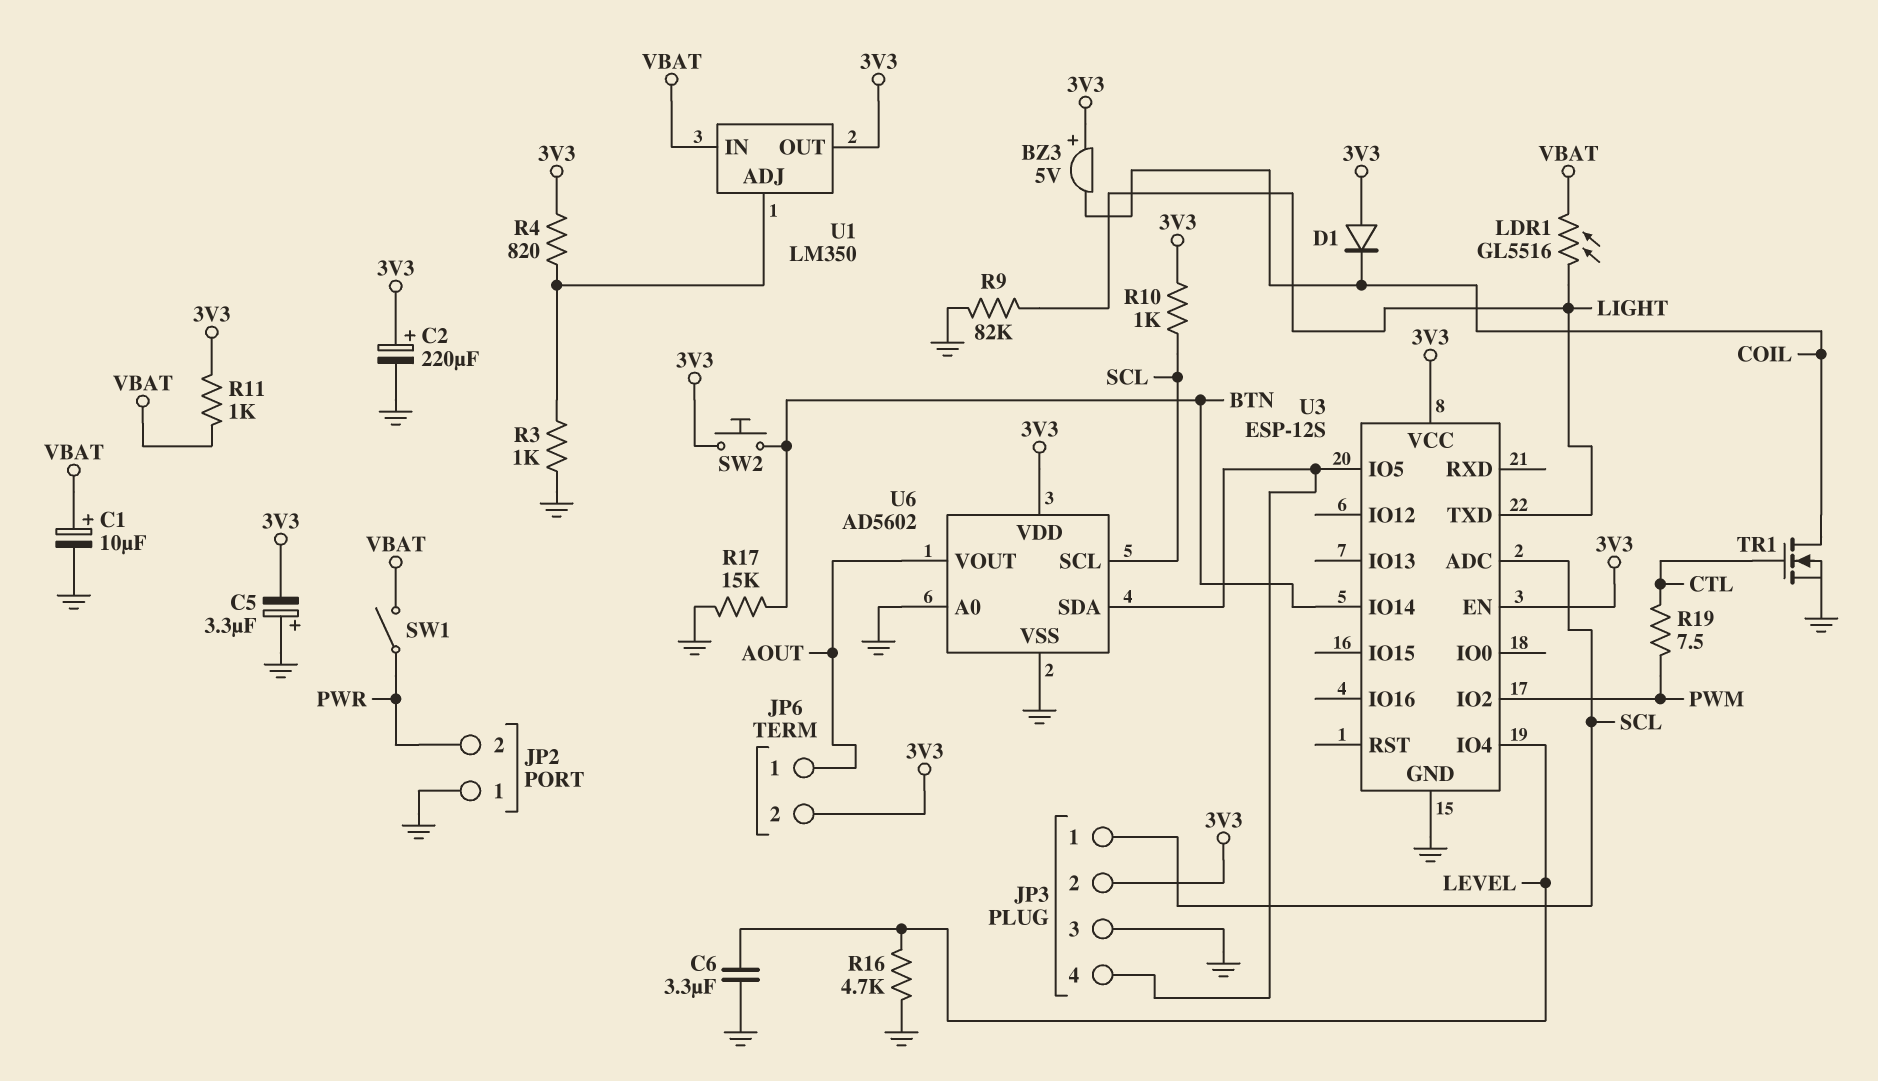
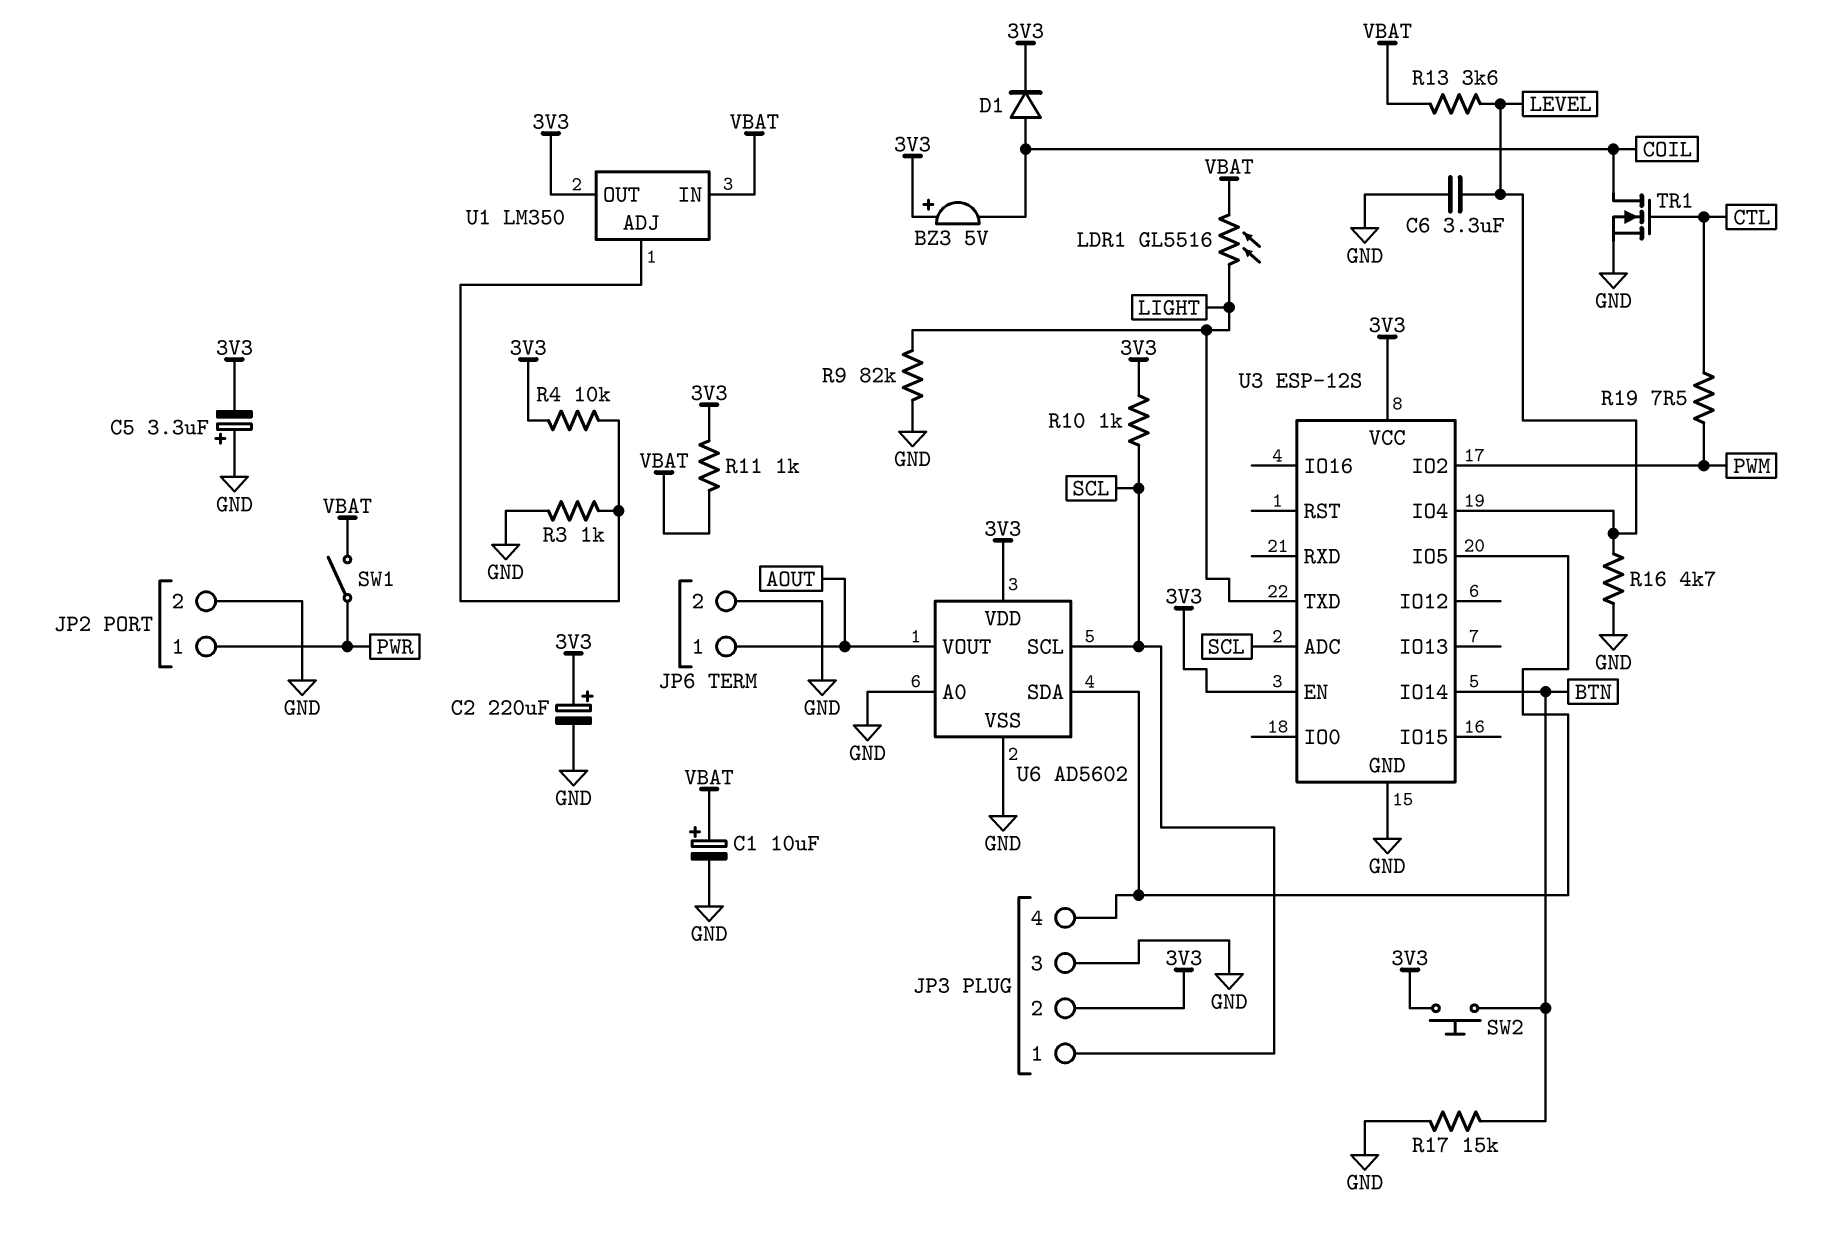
D1: diode (A 3V3, K COIL) -> diode (A COIL, K 3V3)
JP2 pin 1: GND -> PWR
JP2 pin 2: PWR -> GND
JP6 pin 2: 3V3 -> GND
R4: 820 (3V3, U1/ADJ) -> 10k (3V3, U1/ADJ)
R13: none -> 3.6k (LEVEL, VBAT)

